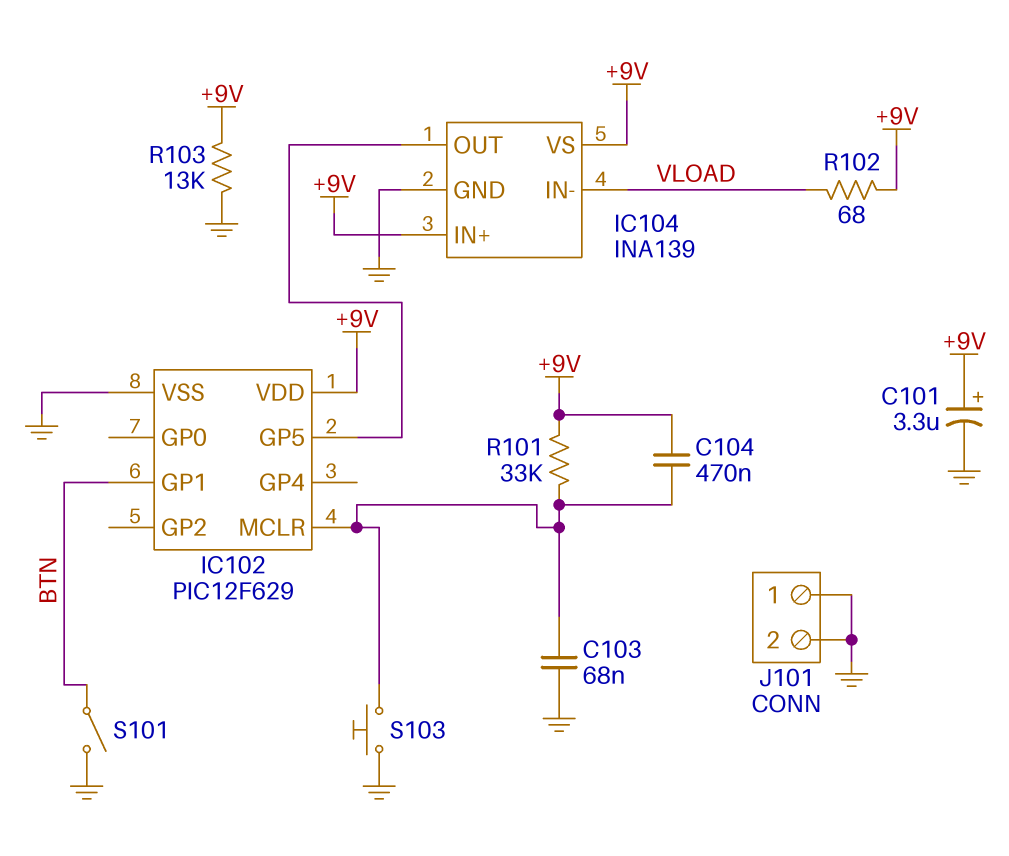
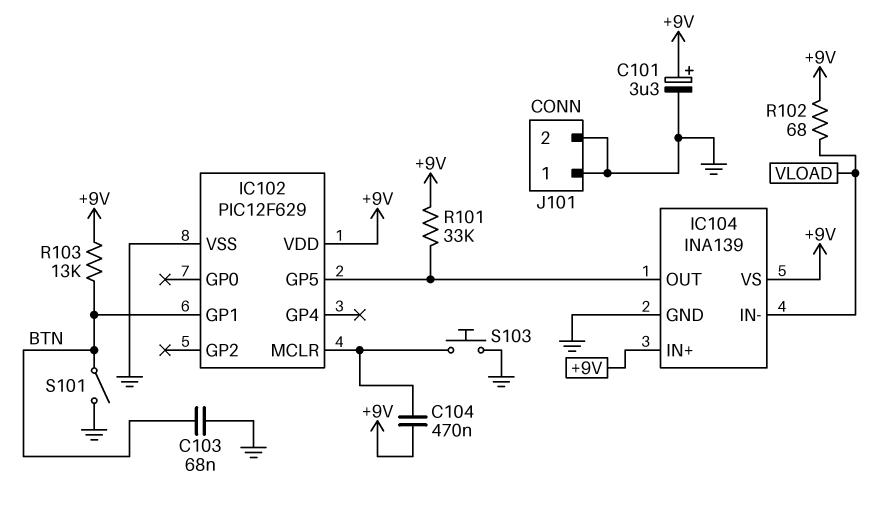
C103: 68nF (GND, IC102/MCLR) -> 68nF (BTN, GND)
R101: 33k (+9V, IC102/MCLR) -> 33k (+9V, IC102/GP5)
R103: 13k (+9V, GND) -> 13k (+9V, BTN)

